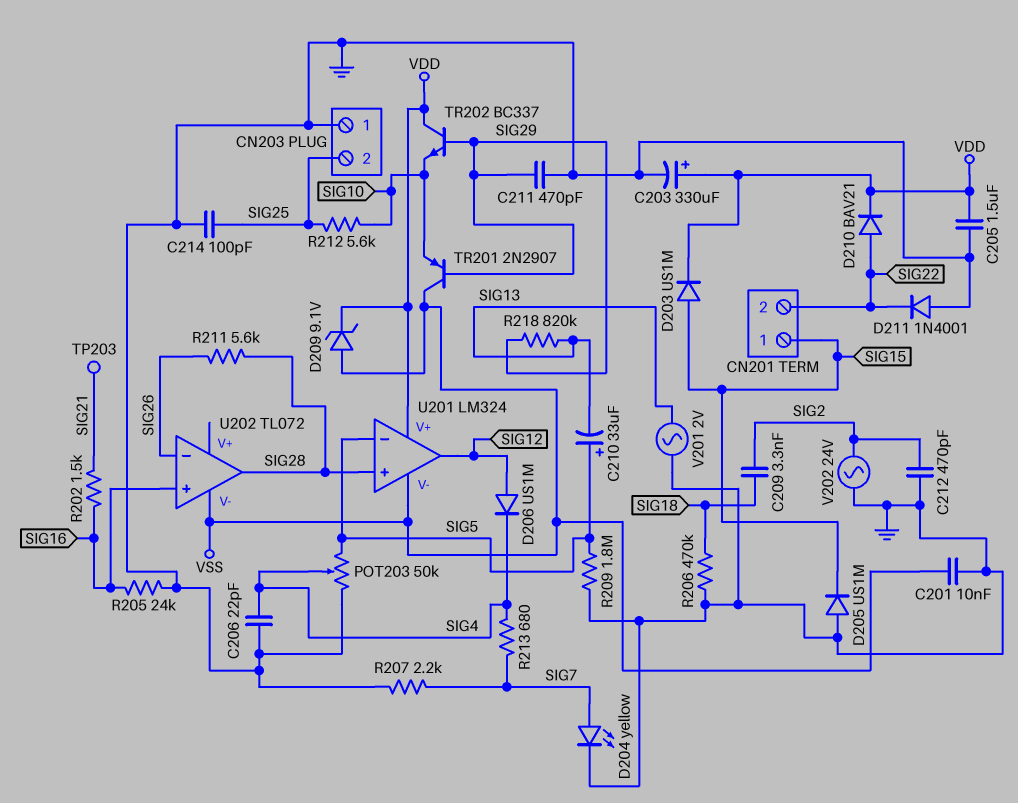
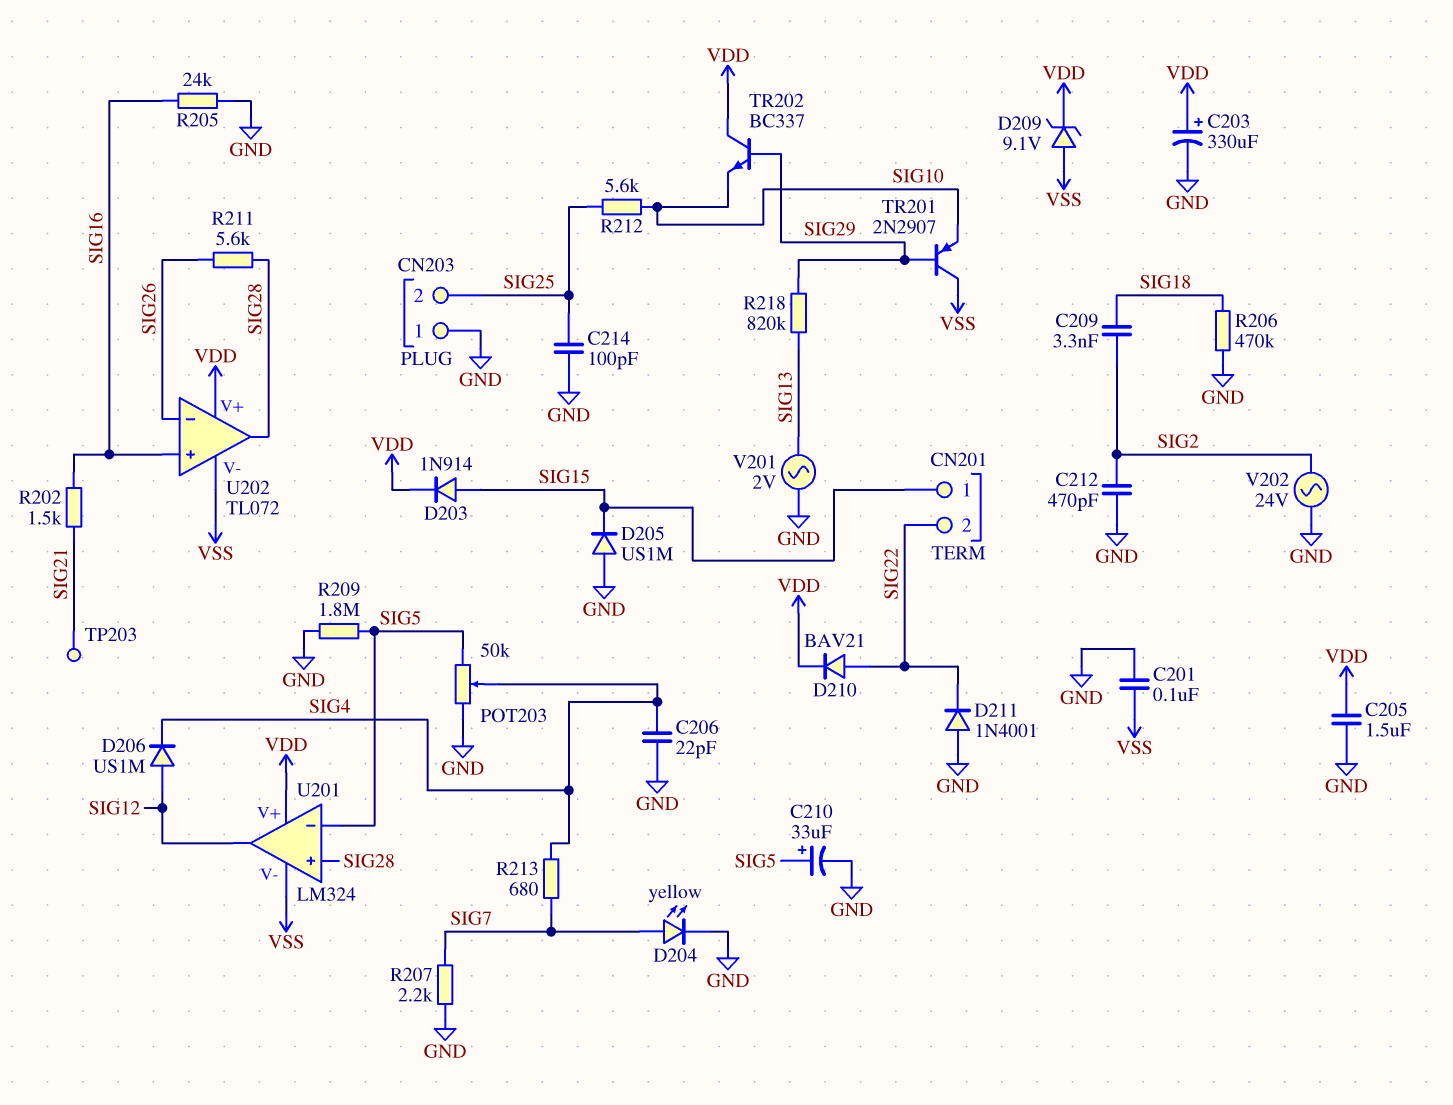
C201: 10nF (GND, VSS) -> 100nF (GND, VSS)
C210: 33uF (plus SIG5, minus SIG13) -> 33uF (plus SIG5, minus GND)
C211: 470pF (GND, SIG29) -> none
D203: diode US1M (A SIG15, K VDD) -> diode 1N914 (A SIG15, K VDD)
U202 pin V+: none -> VDD

